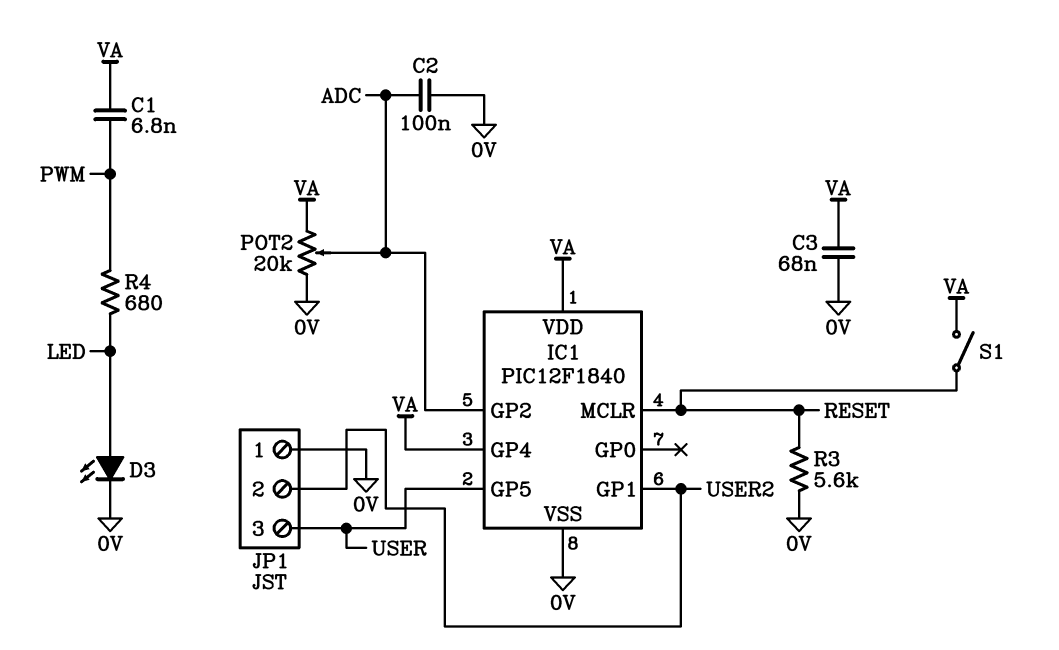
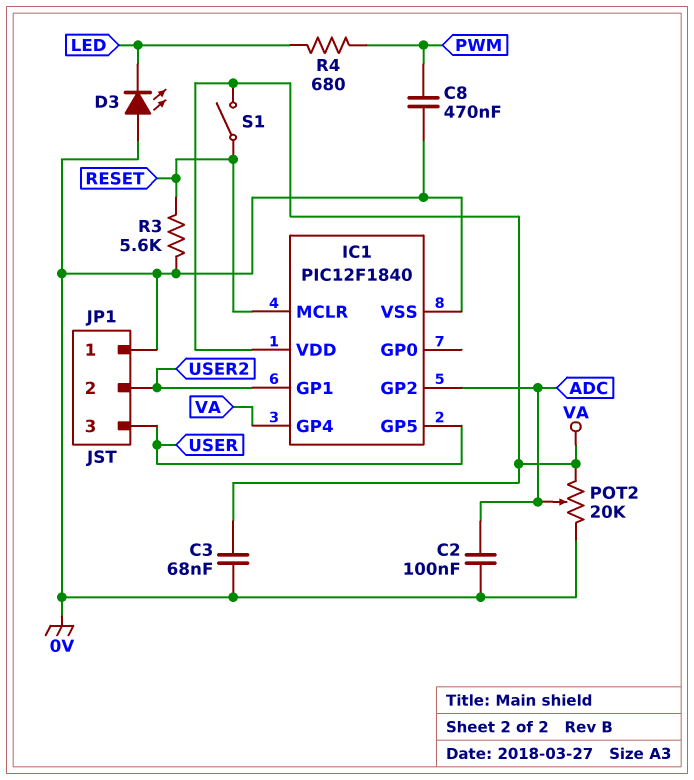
C1: 6.8nF (PWM, VA) -> none
C8: none -> 470nF (0V, PWM)
D3: LED (A LED, K 0V) -> LED (A 0V, K LED)

